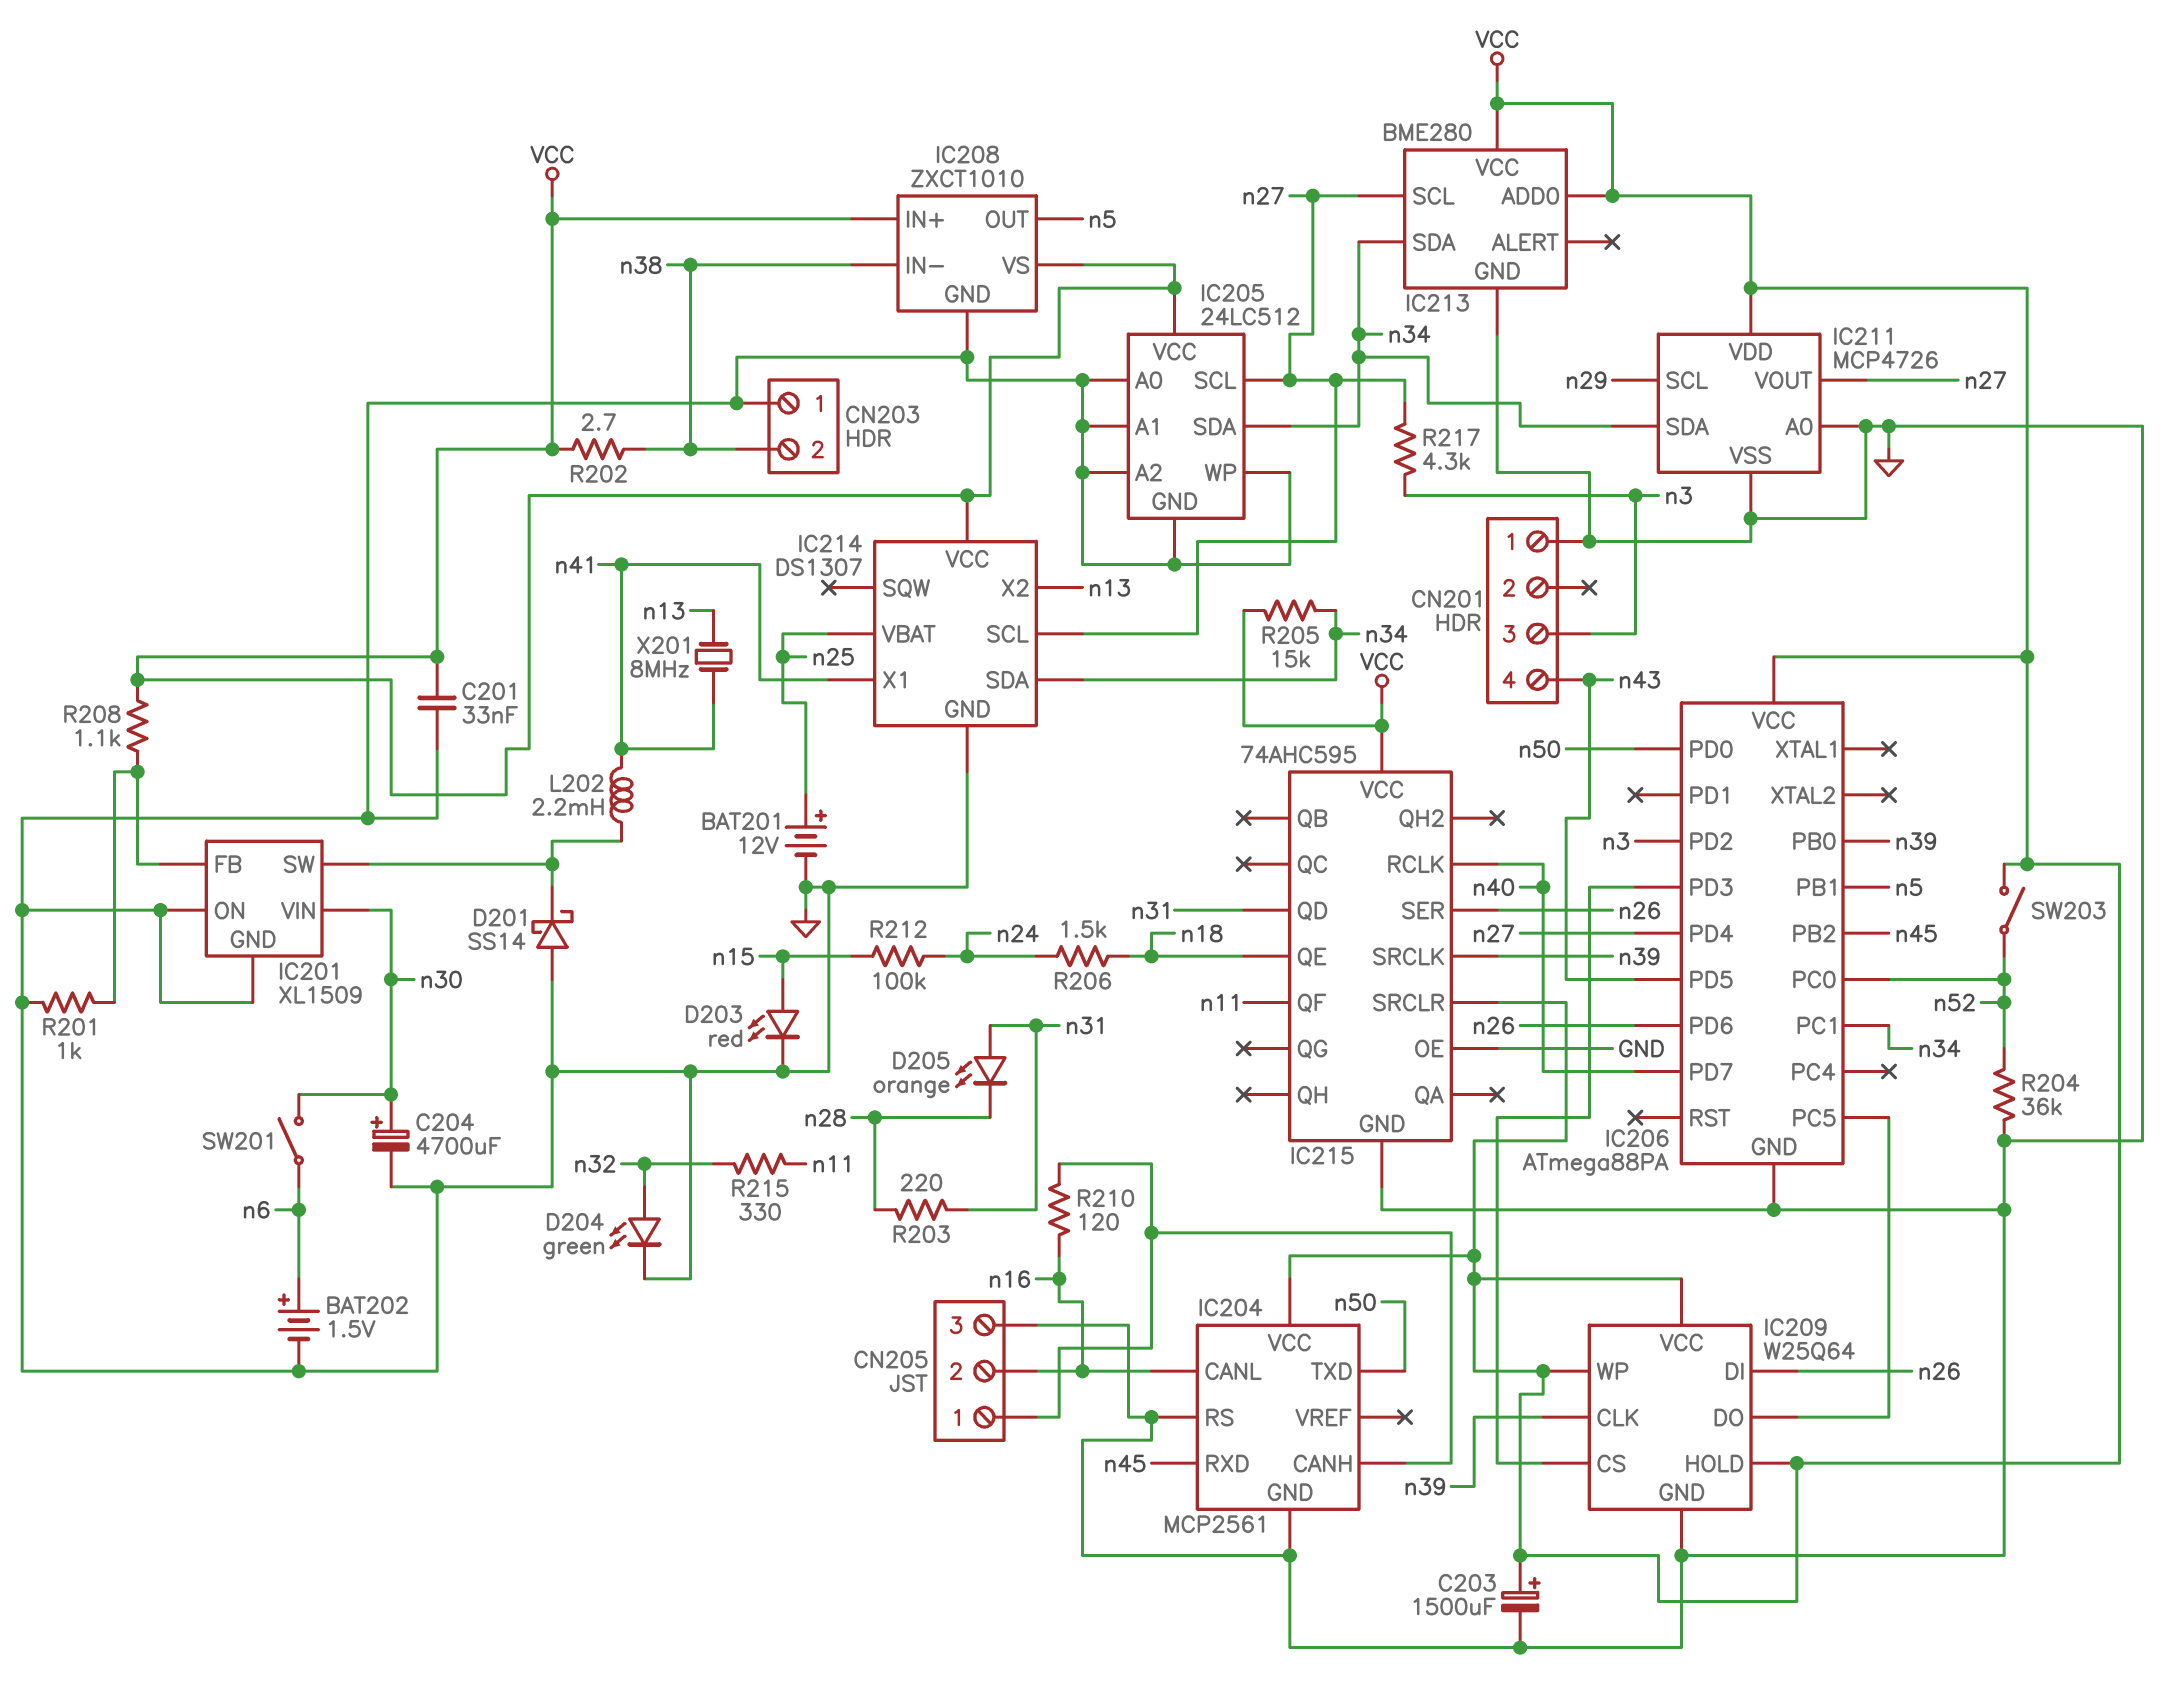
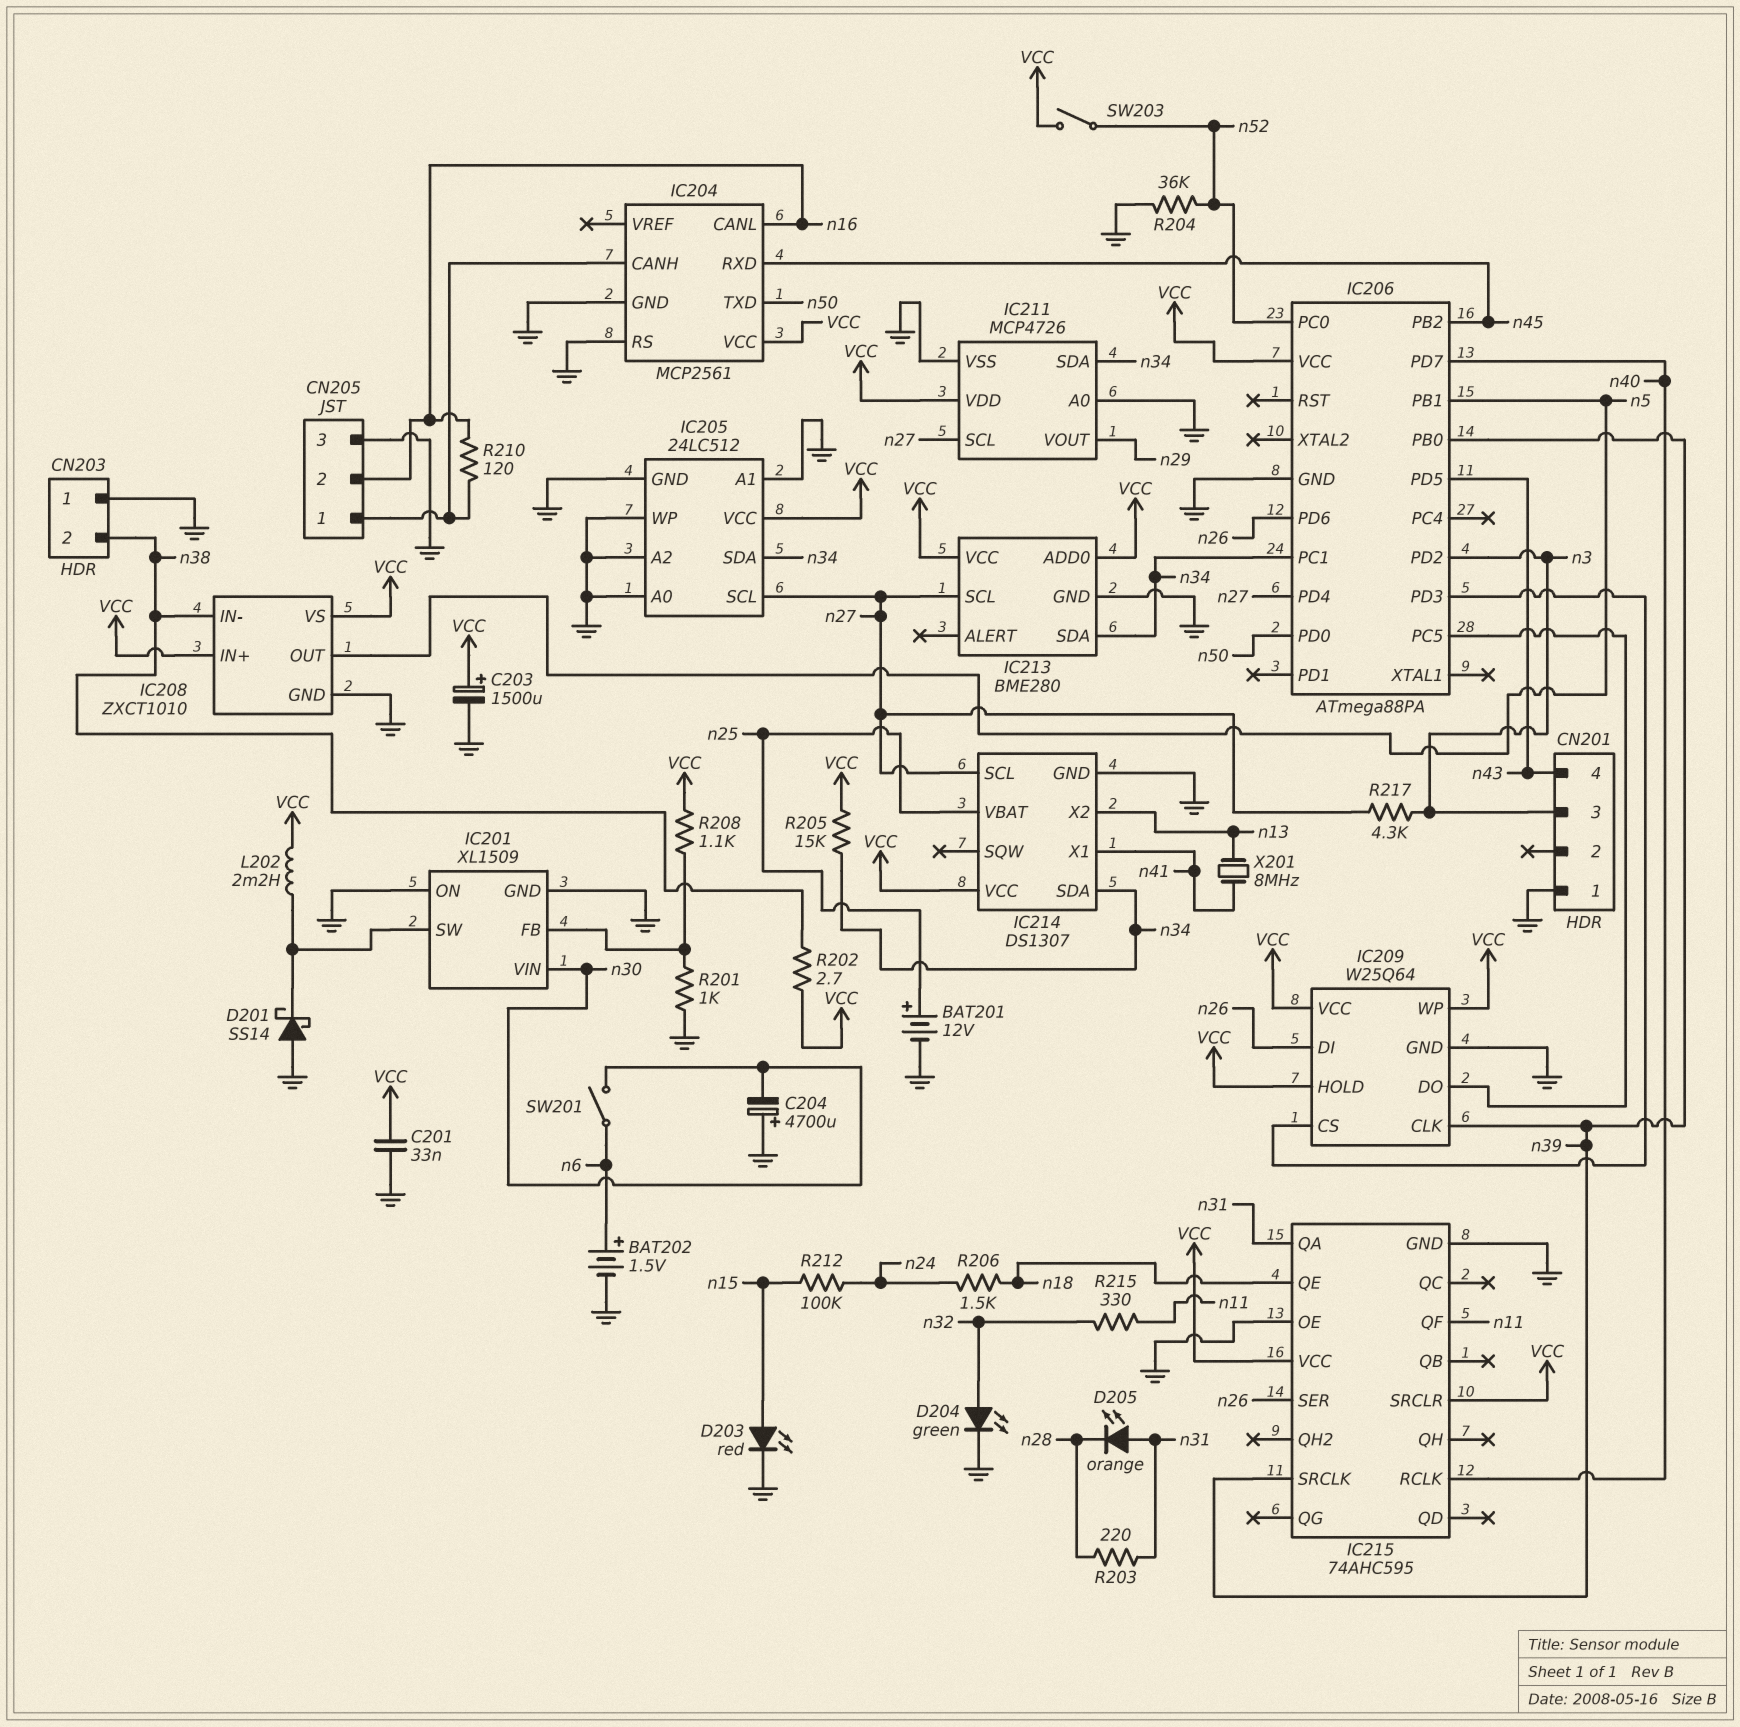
C204: 4700uF (plus n30, minus GND) -> 4700uF (plus GND, minus n30)
IC211 pin SCL: n29 -> n27
IC211 pin VOUT: n27 -> n29
IC215 pin QA: none -> n31
IC215 pin QD: n31 -> none
L202: 2.2mH (IC201/SW, n41) -> 2.2mH (IC201/SW, VCC)

